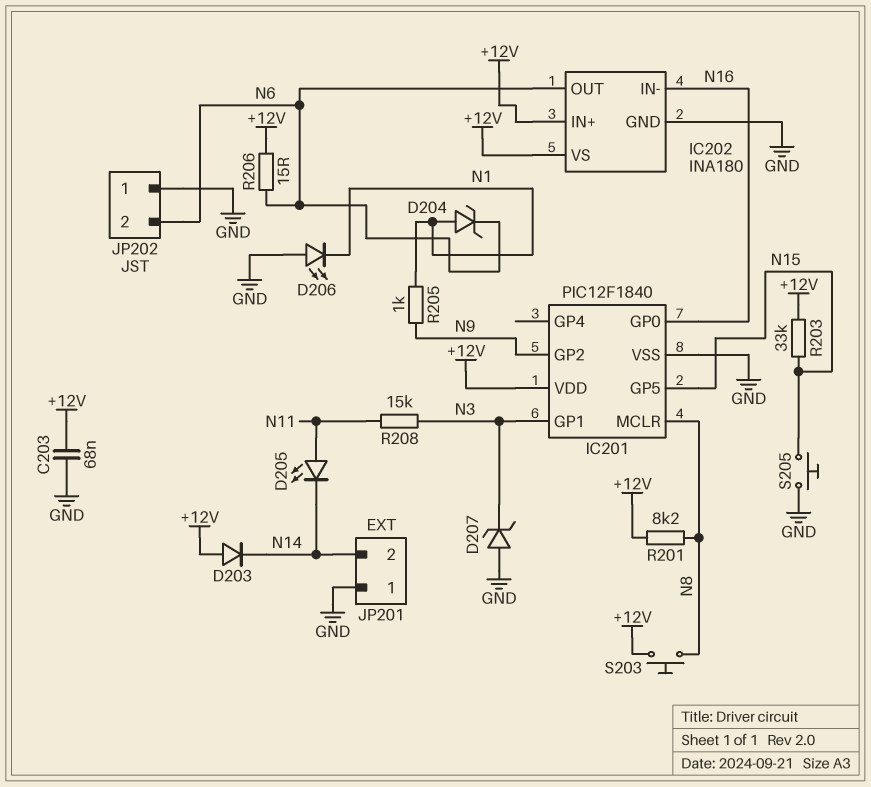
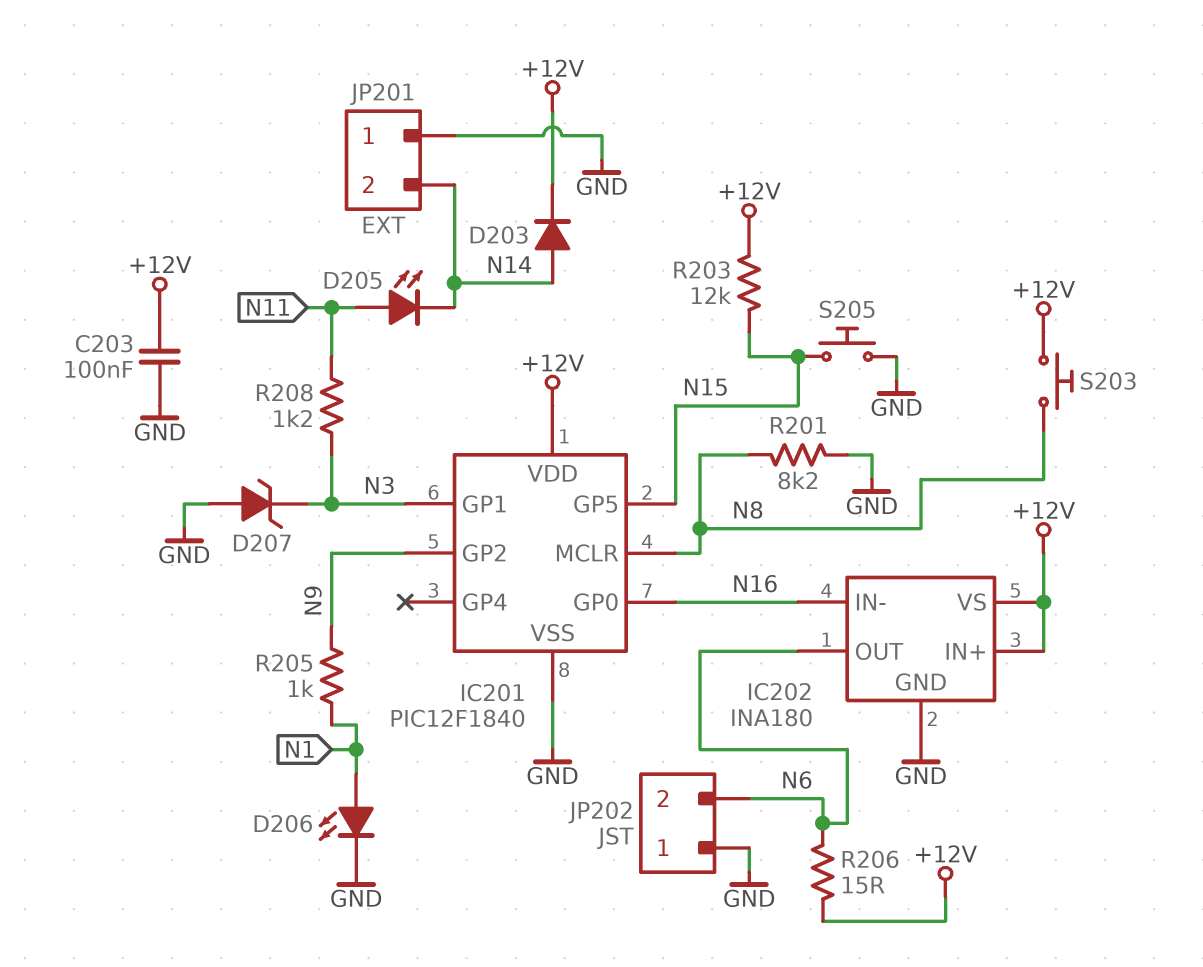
C203: 68nF (+12V, GND) -> 100nF (+12V, GND)
D203: diode (A +12V, K N14) -> diode (A N14, K +12V)
D204: zener (A N1, K N6) -> none
D206: LED (A GND, K N1) -> LED (A N1, K GND)
R201: 8.2k (+12V, N8) -> 8.2k (GND, N8)
R203: 33k (+12V, N15) -> 12k (+12V, N15)
R208: 15k (N3, N11) -> 1.2k (N3, N11)

